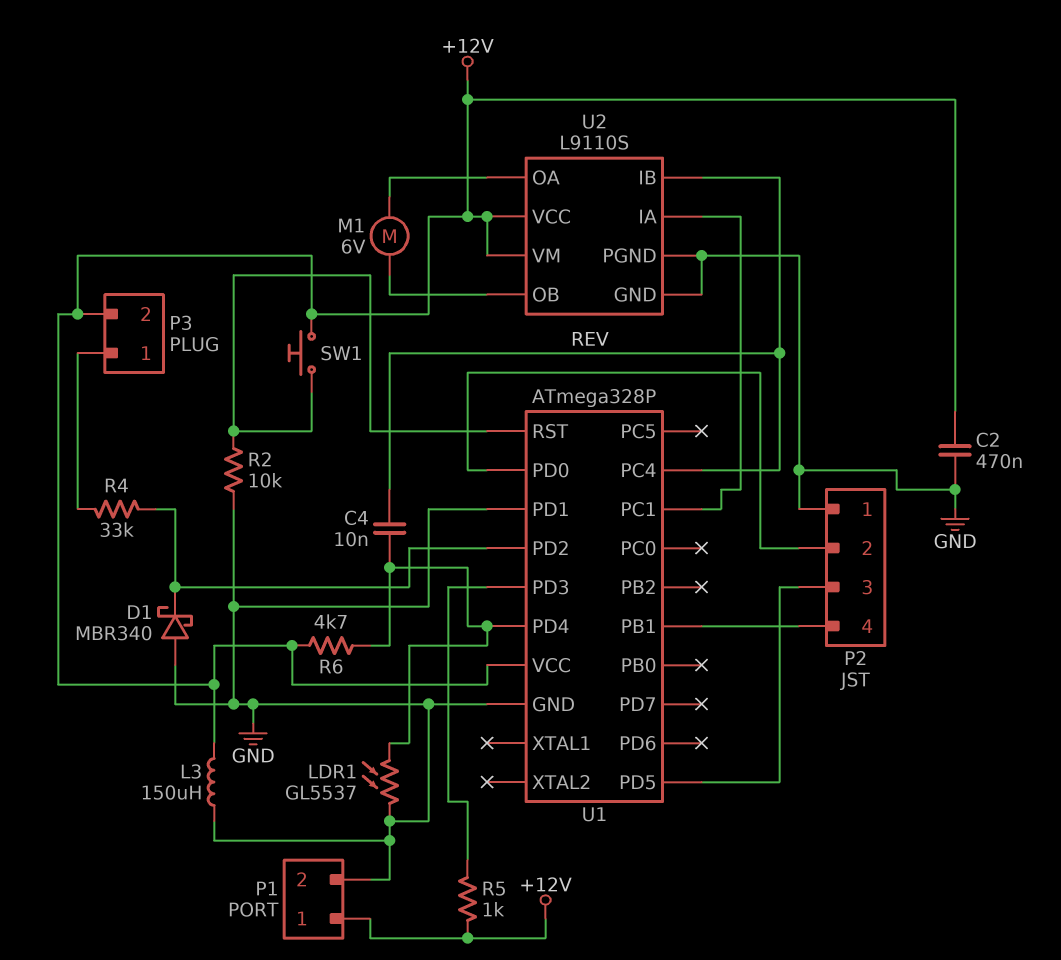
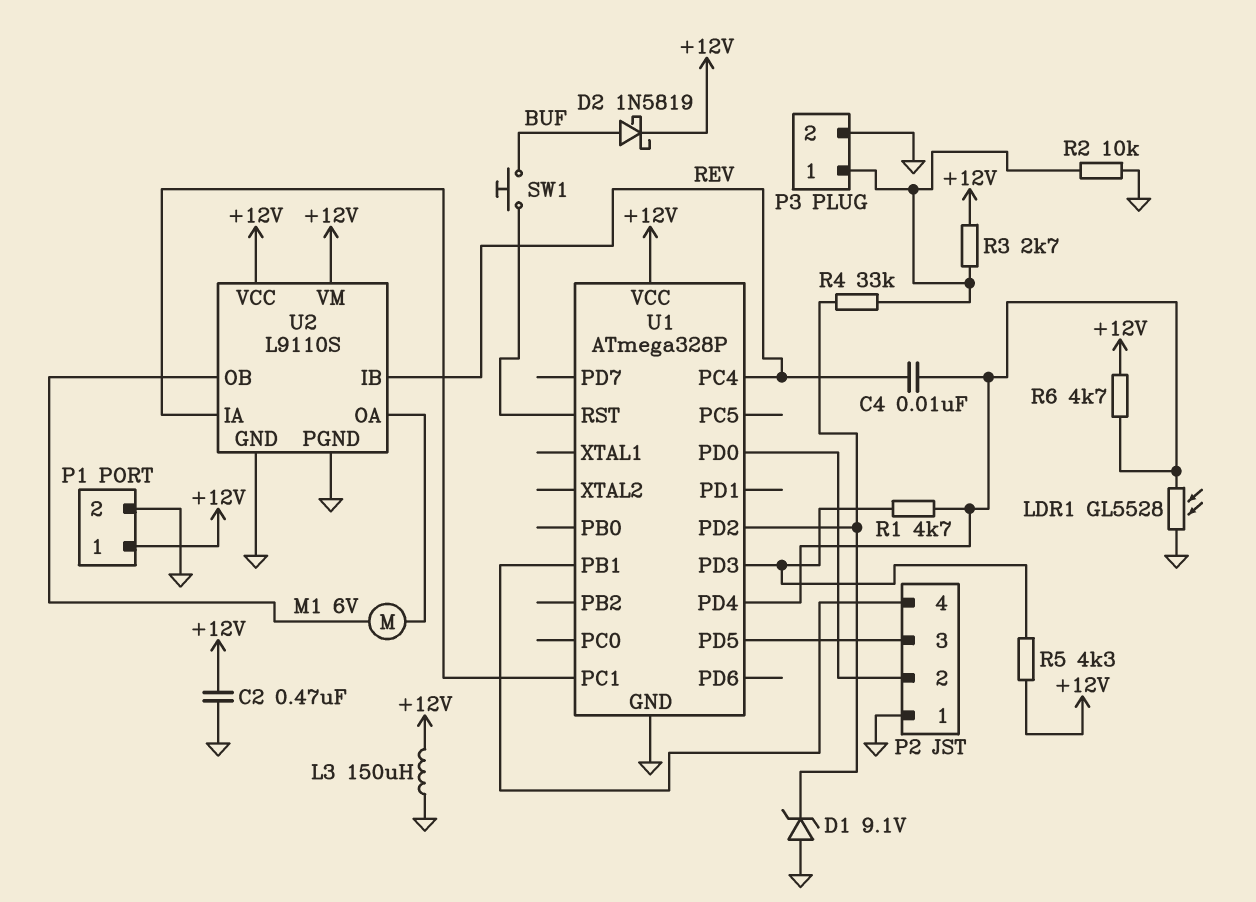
D1: schottky MBR340 (A GND, K U1/PD2) -> zener 9.1V (A GND, K U1/PD2)
D2: none -> schottky 1N5819 (A BUF, K +12V)
LDR1: GL5537 (GND, U1/PD4) -> GL5528 (GND, U1/PD4)
P3 pin 2: +12V -> GND
R1: none -> 4.7k (U1/PD3, U1/PD4)
R2: 10k (GND, U1/RST) -> 10k (GND, P3/1)
R3: none -> 2.7k (+12V, P3/1)
R5: 1k (+12V, U1/PD3) -> 4.3k (+12V, U1/PD3)
SW1: button (+12V, U1/RST) -> button (BUF, U1/RST)
U1 pin PD1: GND -> none

